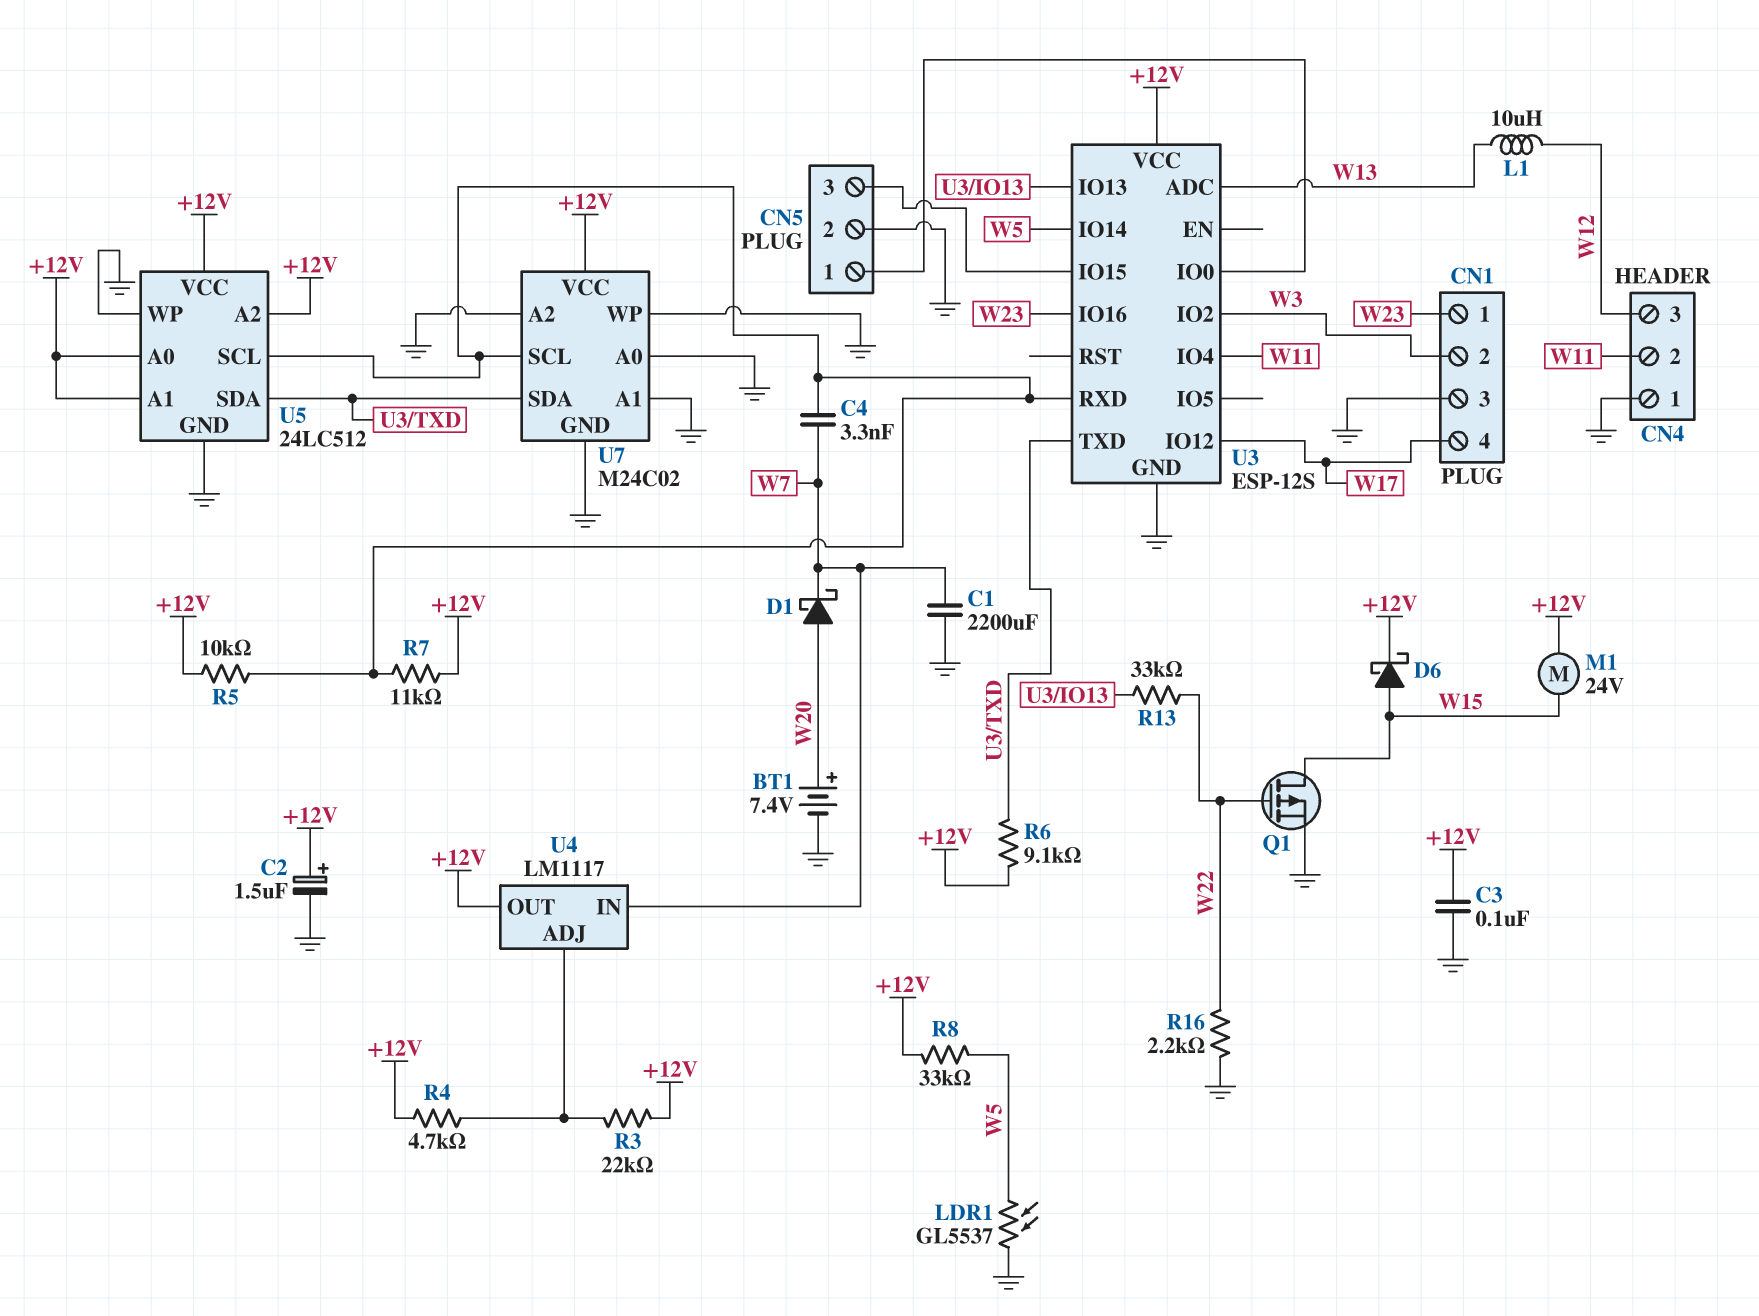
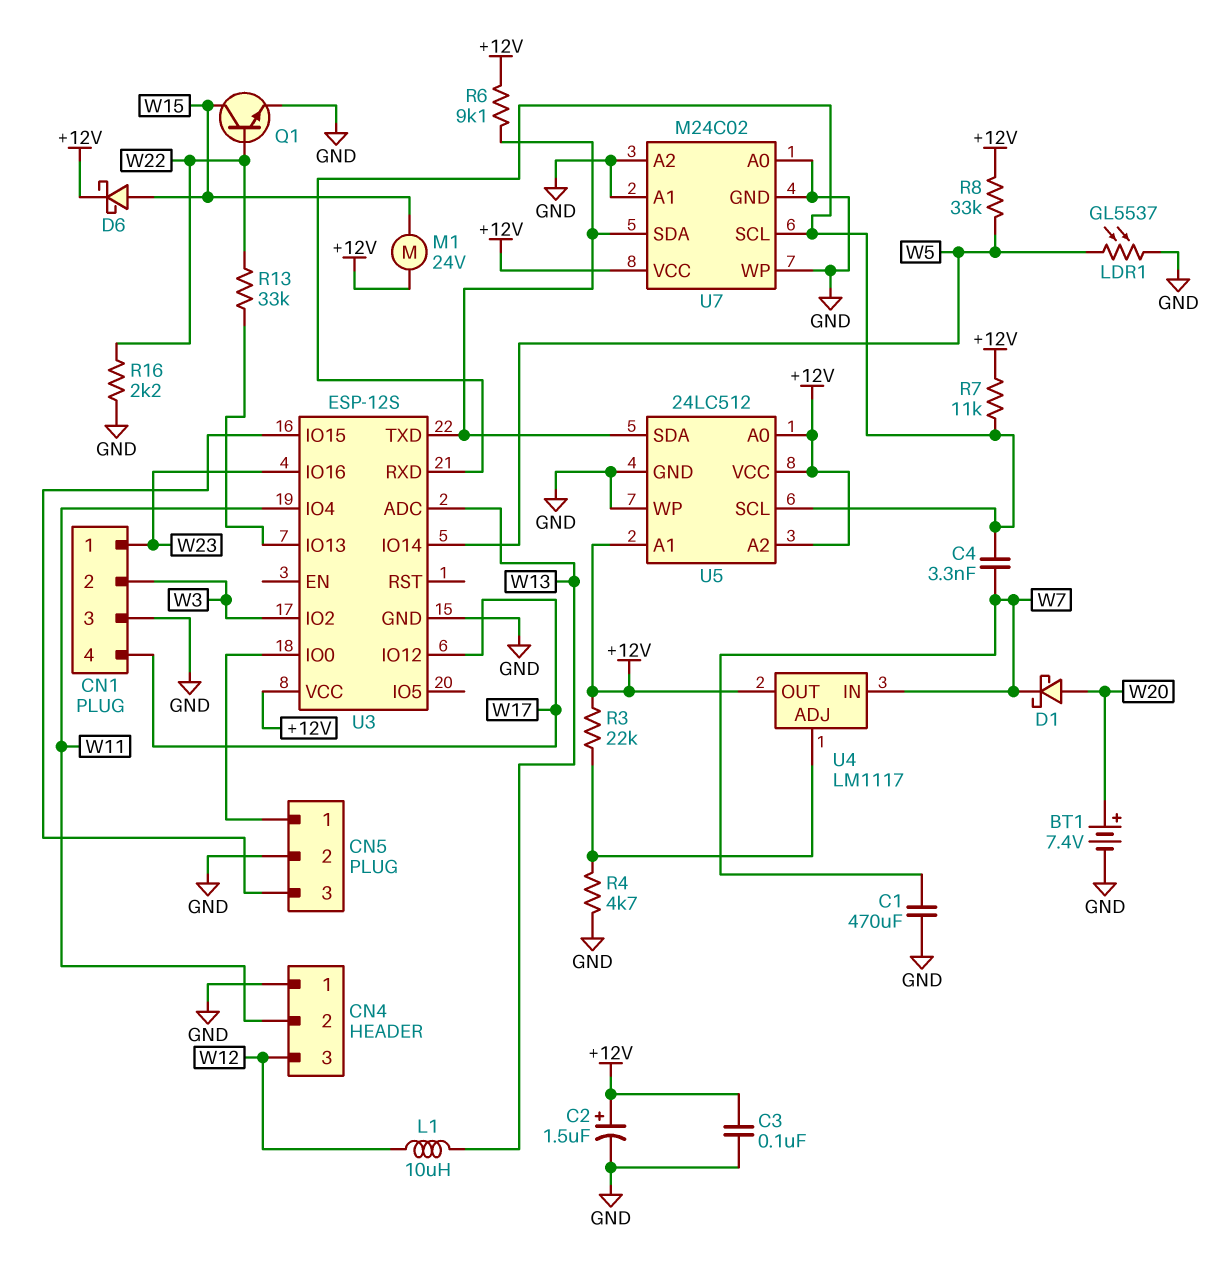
C1: 2200uF (GND, W7) -> 470uF (GND, W7)
Q1: PMOS (G W22, D W15, S GND) -> NPN (B W22, C W15, E GND)
R4: 4.7k (+12V, U4/ADJ) -> 4.7k (GND, U4/ADJ)
R5: 10k (+12V, U3/RXD) -> none

